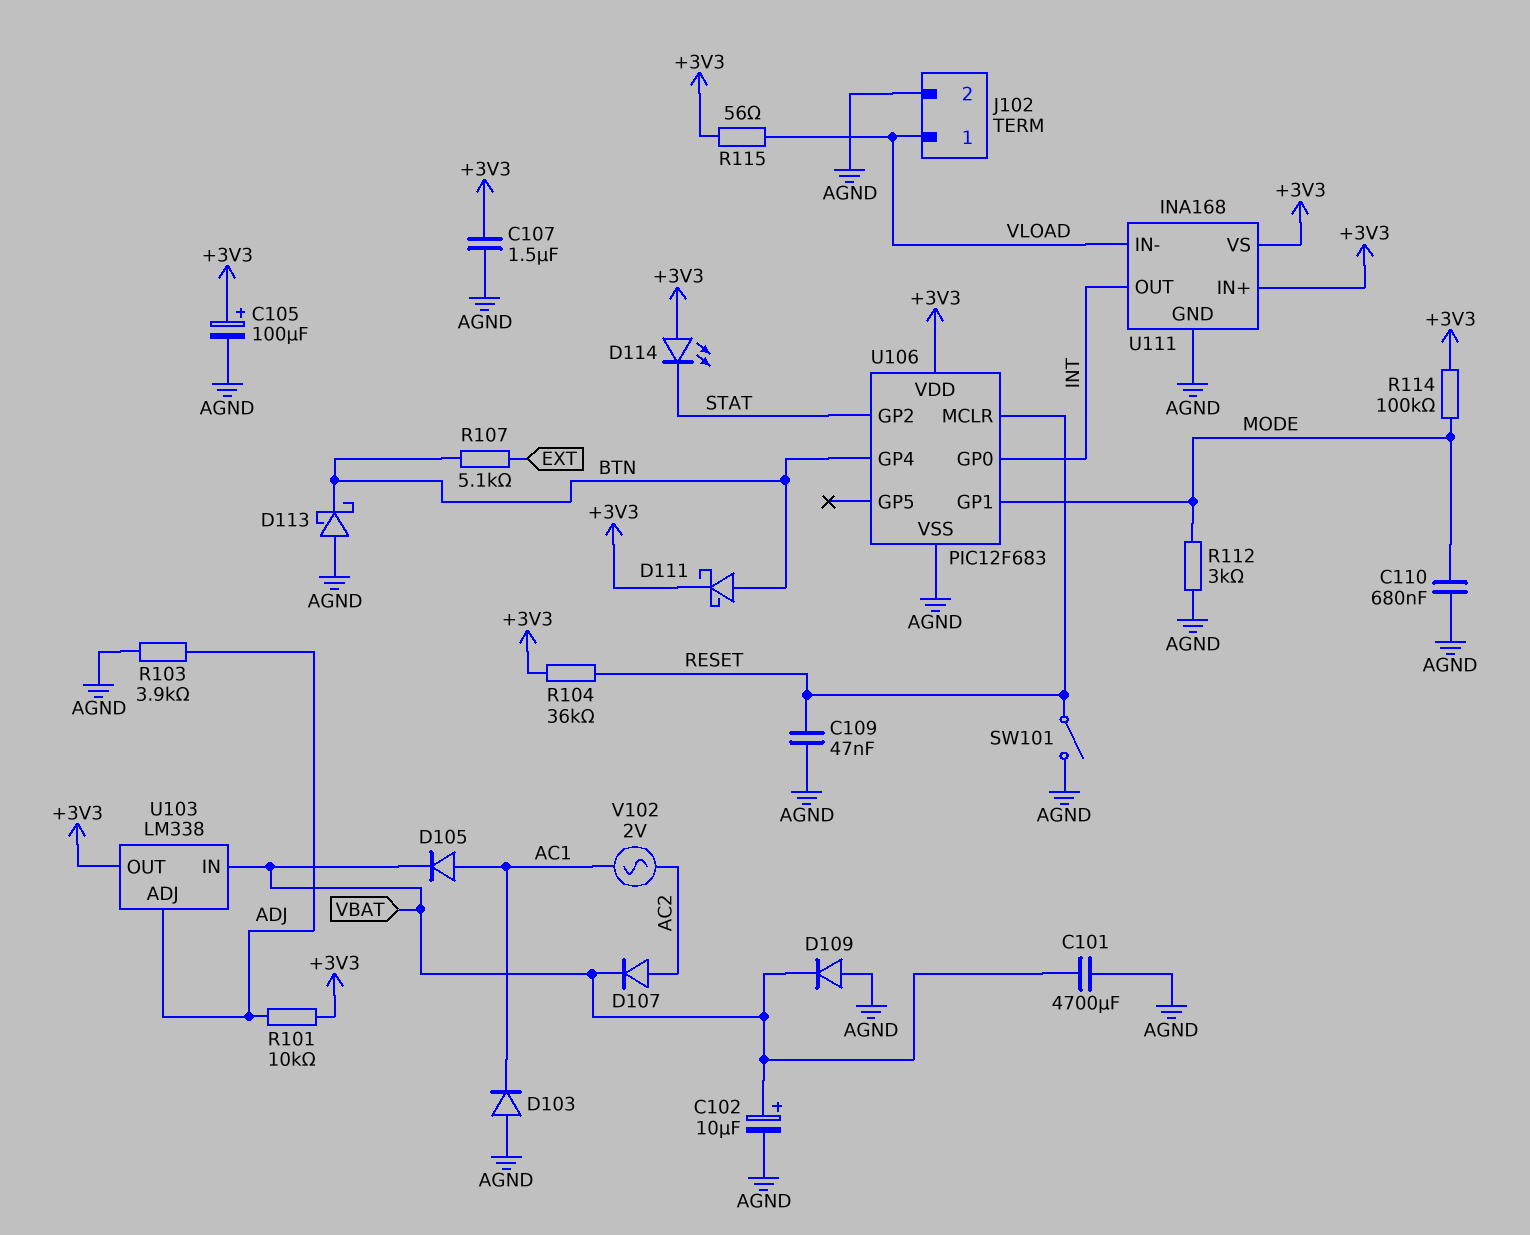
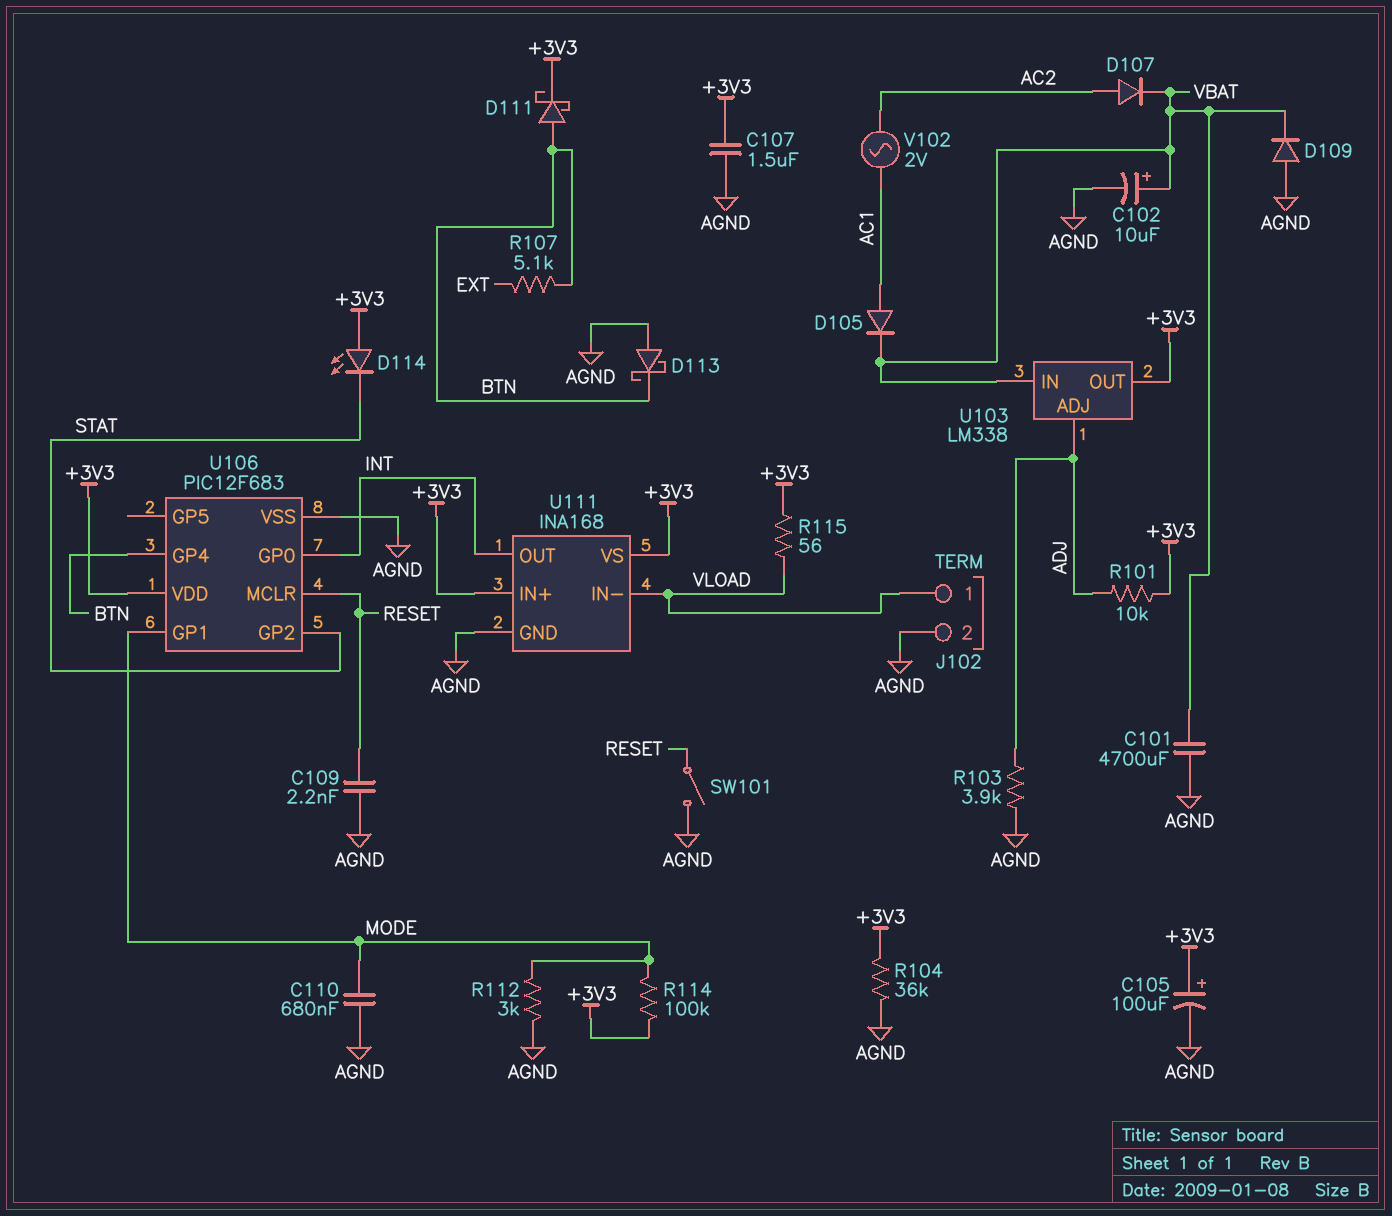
C109: 47nF (AGND, RESET) -> 2.2nF (AGND, RESET)
D103: diode (A AGND, K AC1) -> none
R104: 36k (+3V3, RESET) -> 36k (+3V3, AGND)

